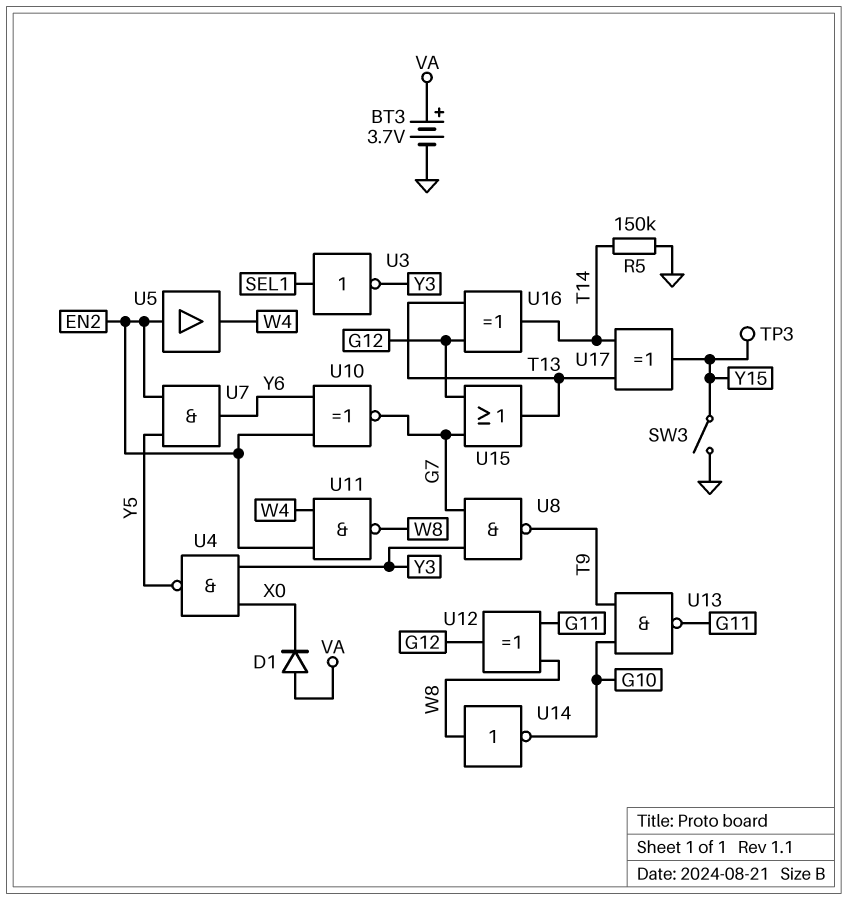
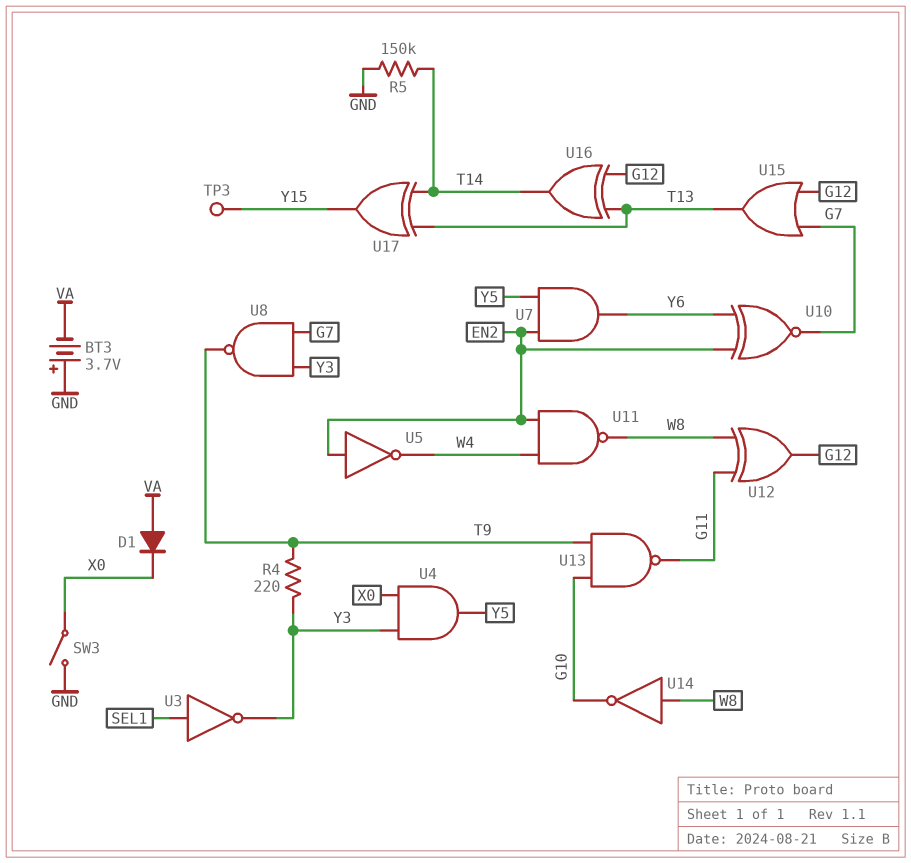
BT3: 3.7V (plus VA, minus GND) -> 3.7V (plus GND, minus VA)
R4: none -> 220 (T9, Y3)
SW3: switch (GND, Y15) -> switch (GND, X0)
U4: NAND (in X0, in Y3, out Y5) -> AND (in X0, in Y3, out Y5)
U5: buffer (in EN2, out W4) -> NOT (in EN2, out W4)

